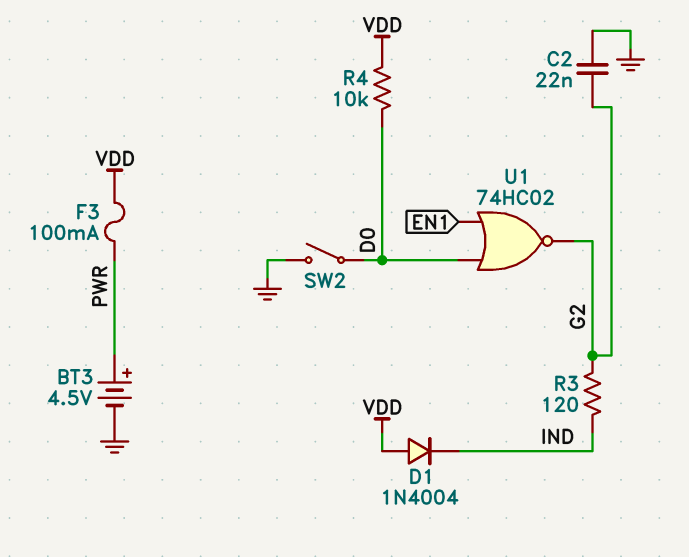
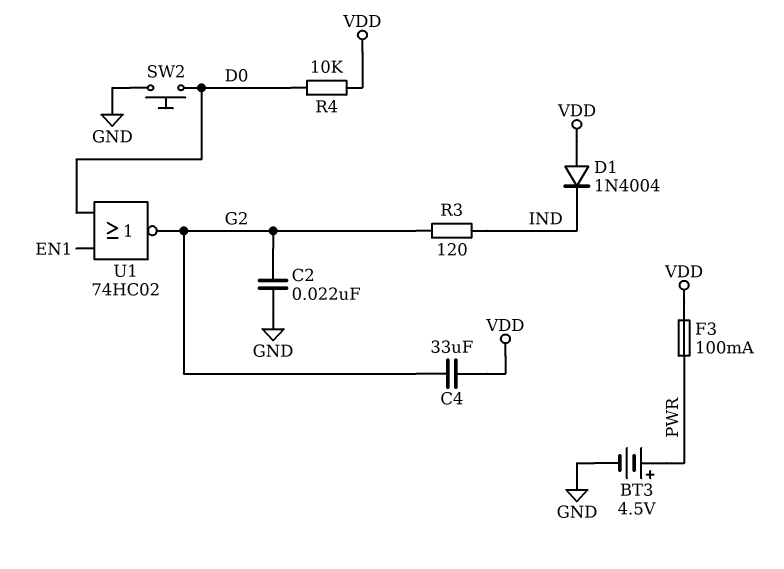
C4: none -> 33uF (G2, VDD)
SW2: switch (D0, GND) -> button (D0, GND)

